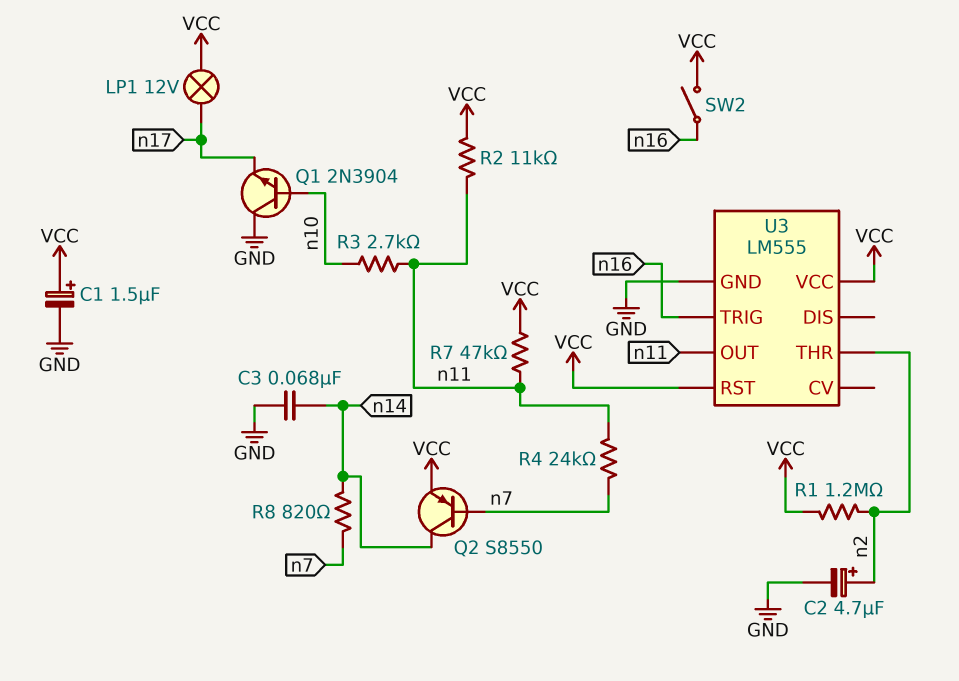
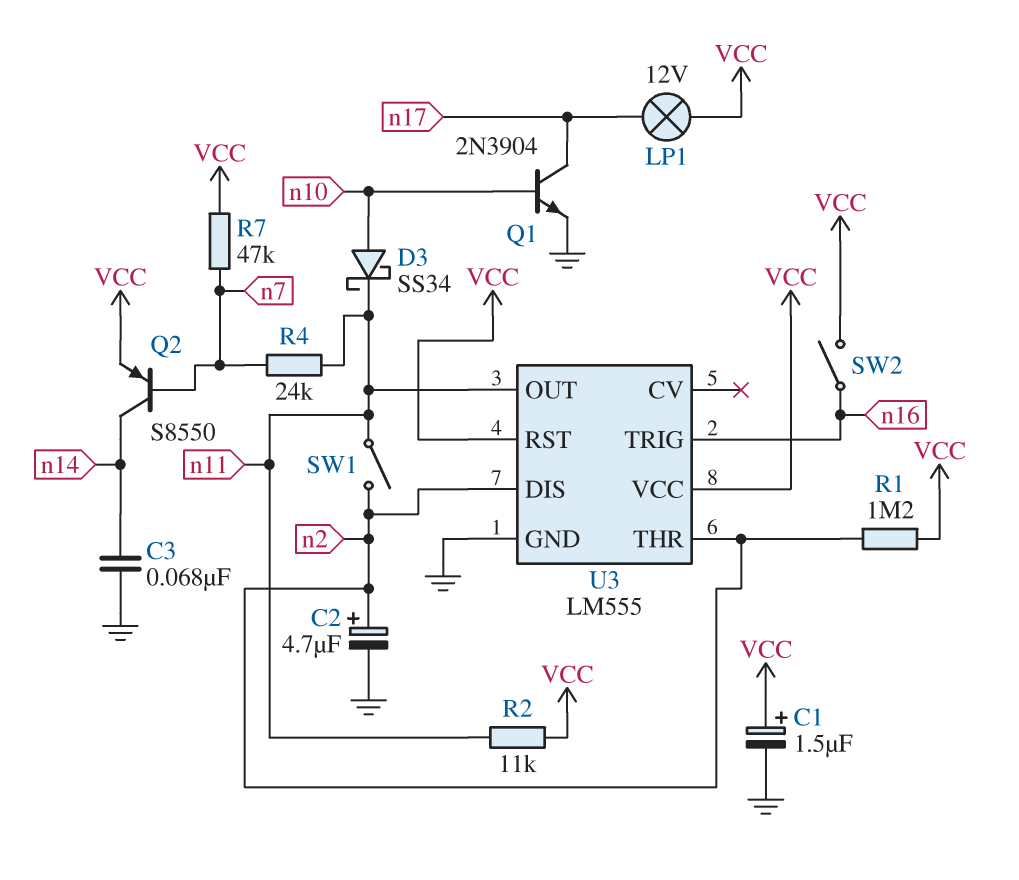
D3: none -> schottky SS34 (A n10, K n11)
Q1: NPN 2N3904 (B n10, C GND, E n17) -> NPN 2N3904 (B n10, C n17, E GND)
R3: 2.7k (n10, n11) -> none
R7: 47k (VCC, n11) -> 47k (VCC, n7)
R8: 820 (n7, n14) -> none
SW1: none -> switch (n2, n11)
U3 pin DIS: none -> n2

